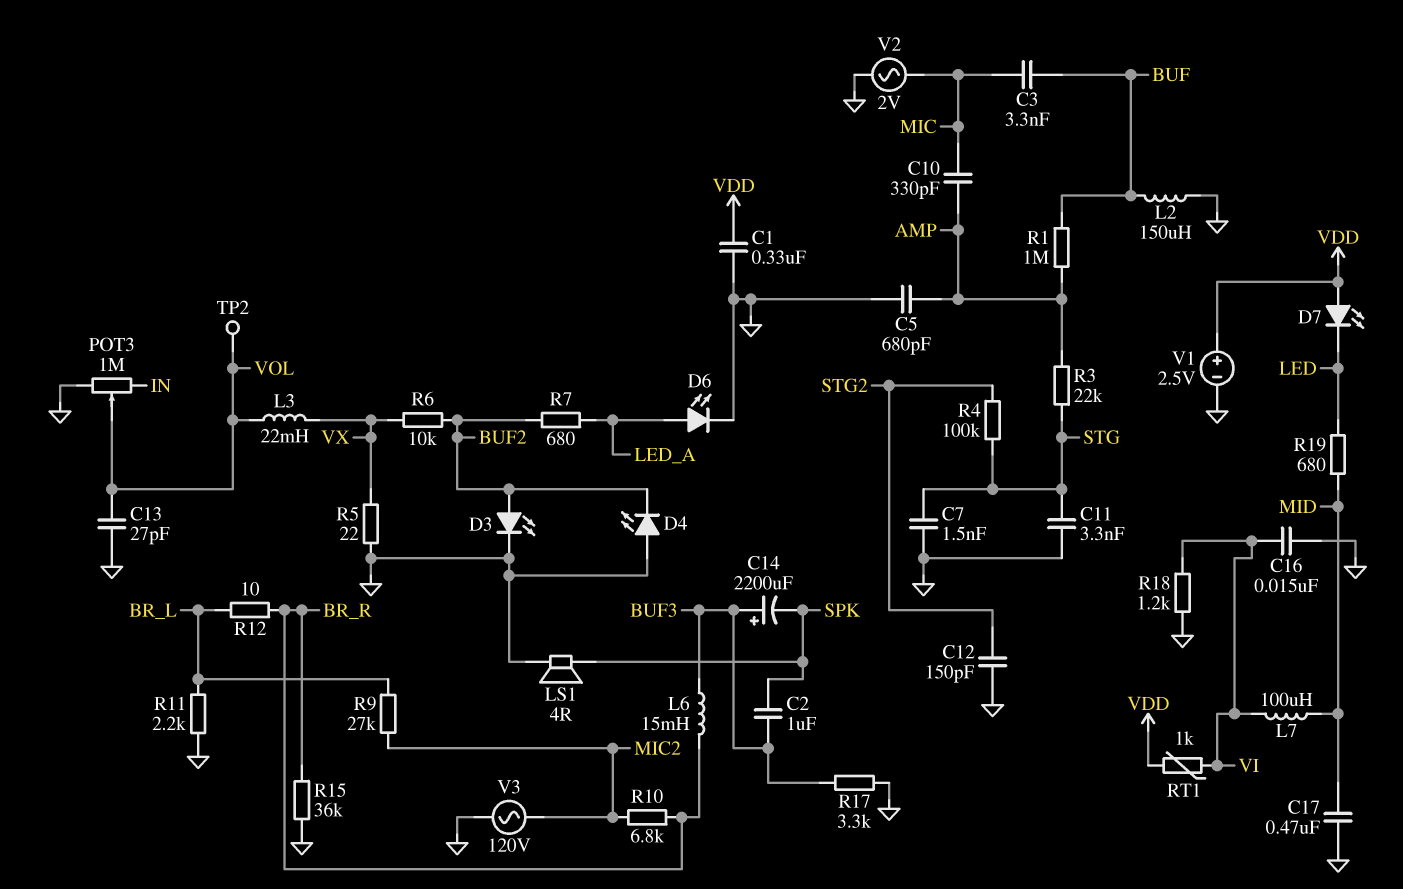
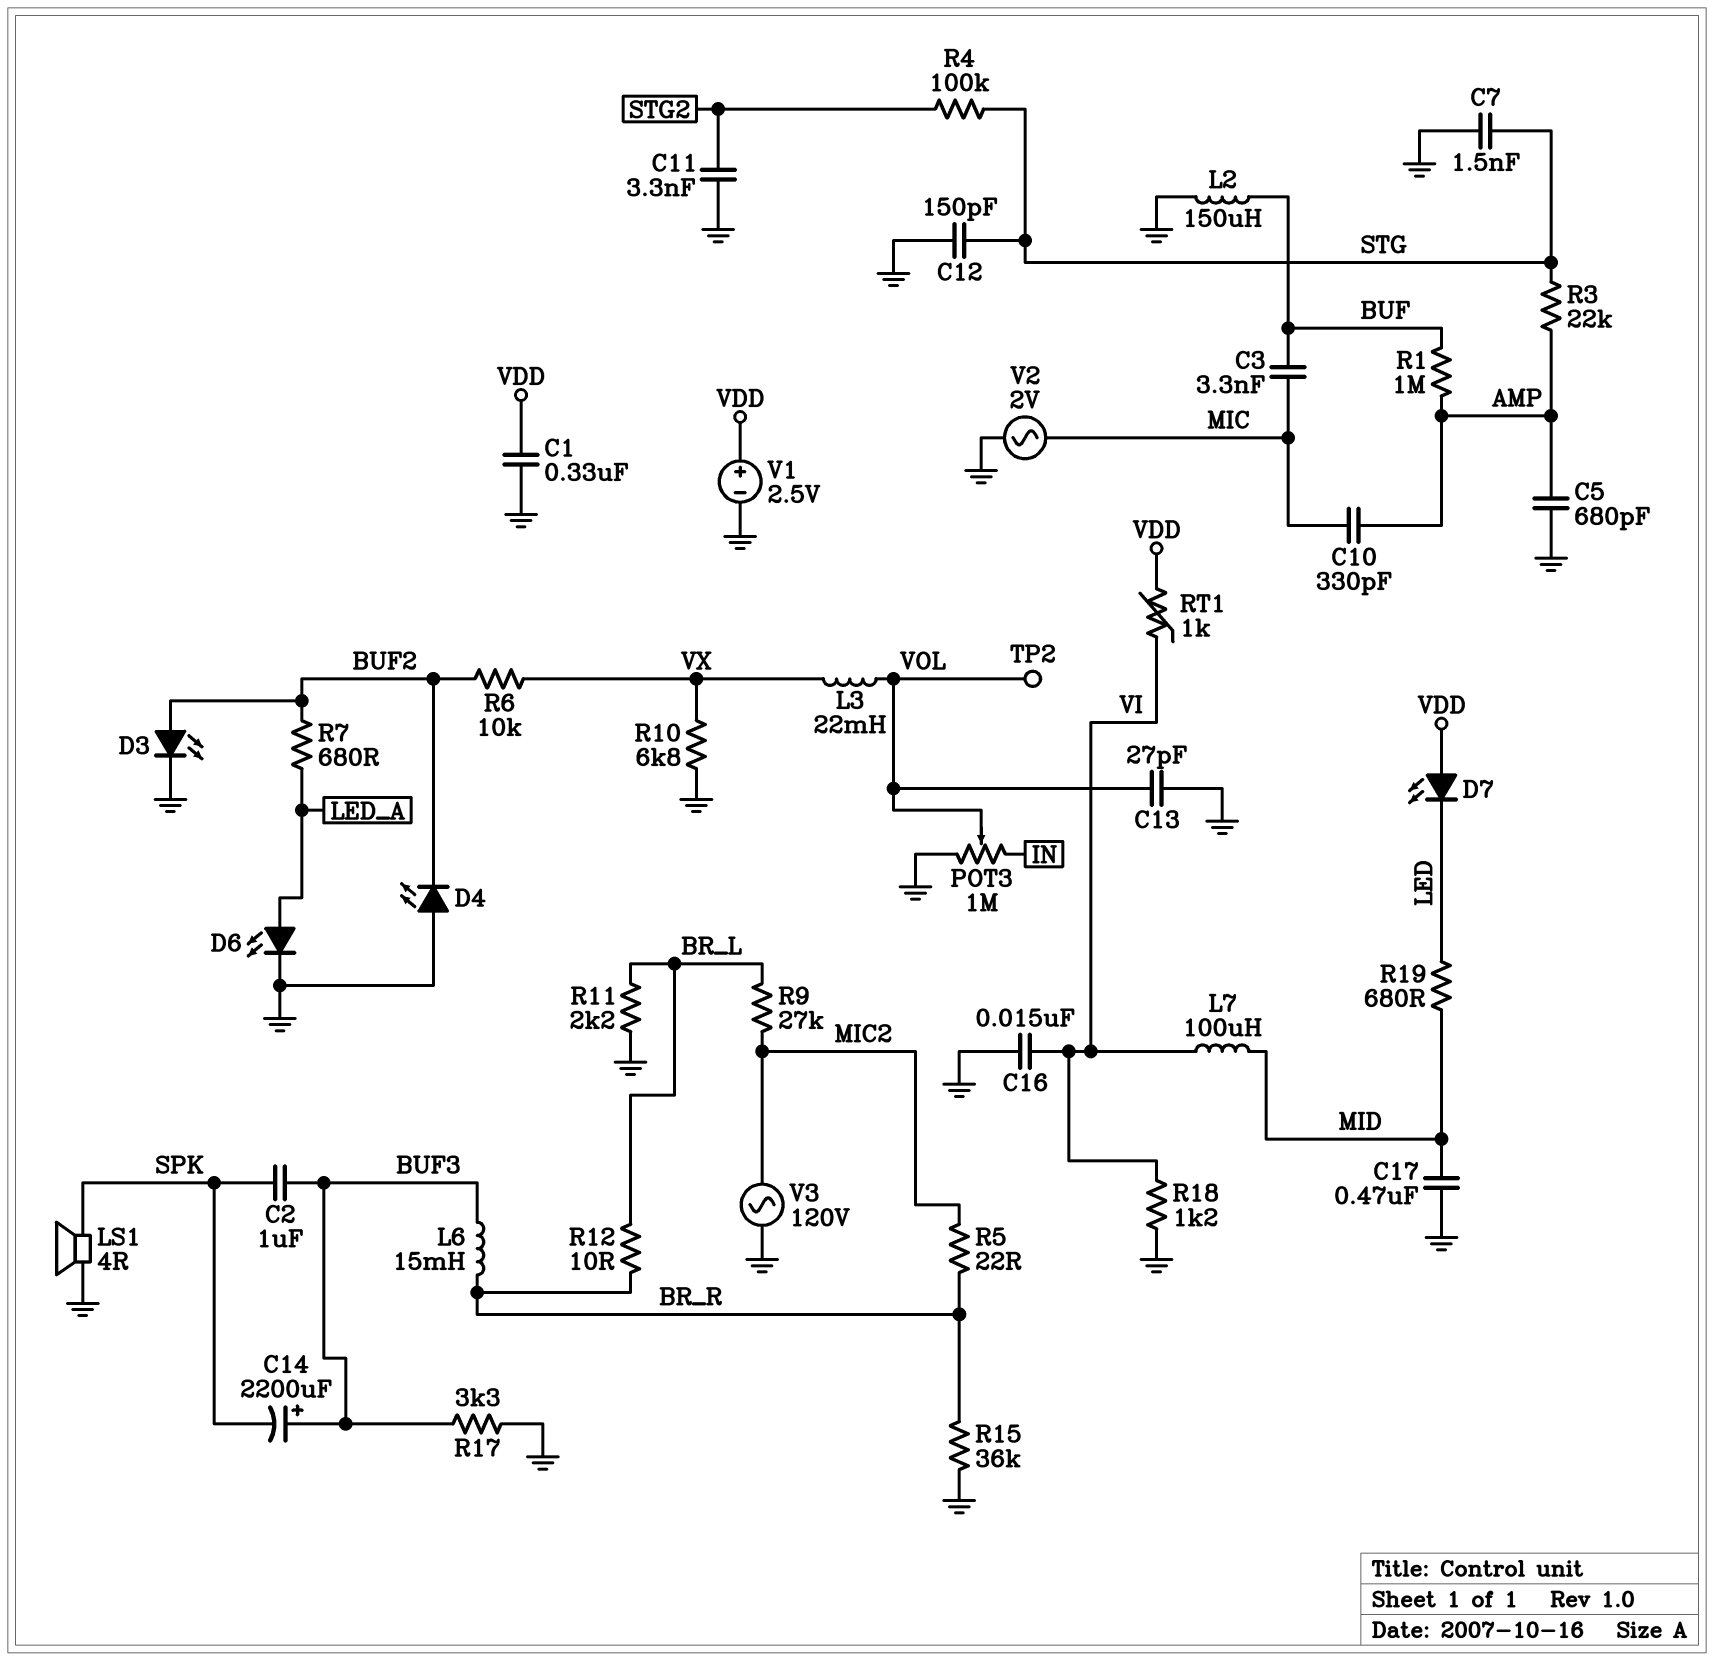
C11: 3.3nF (GND, STG) -> 3.3nF (GND, STG2)
C12: 150pF (GND, STG2) -> 150pF (GND, STG)
R5: 22 (GND, VX) -> 22 (BR_R, MIC2)
R10: 6.8k (BR_R, MIC2) -> 6.8k (GND, VX)

